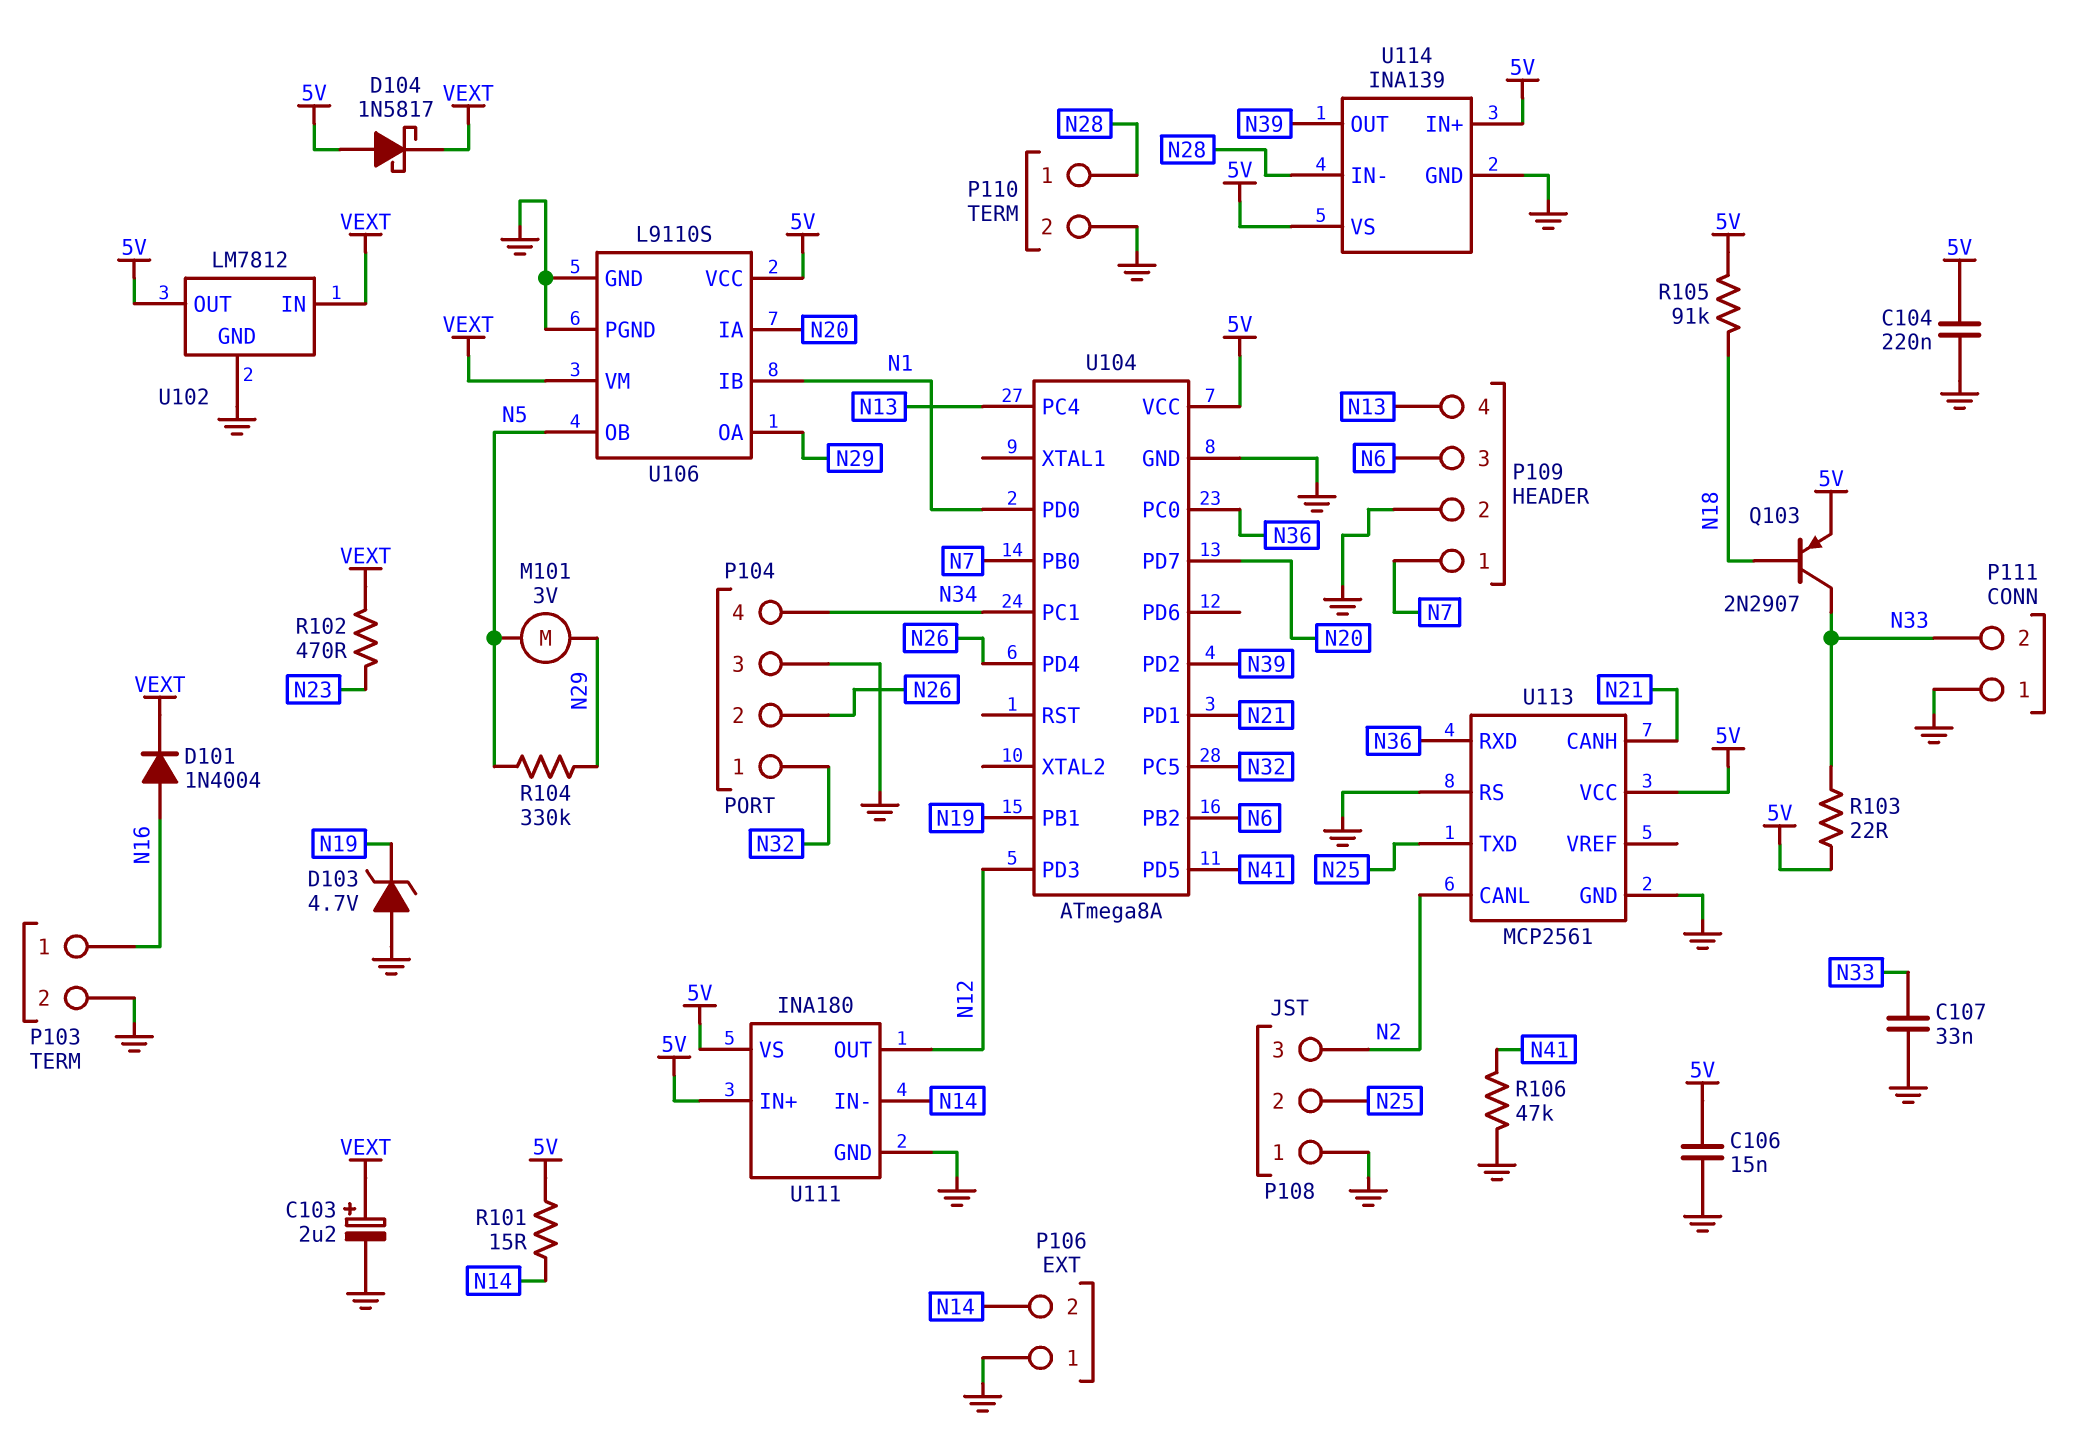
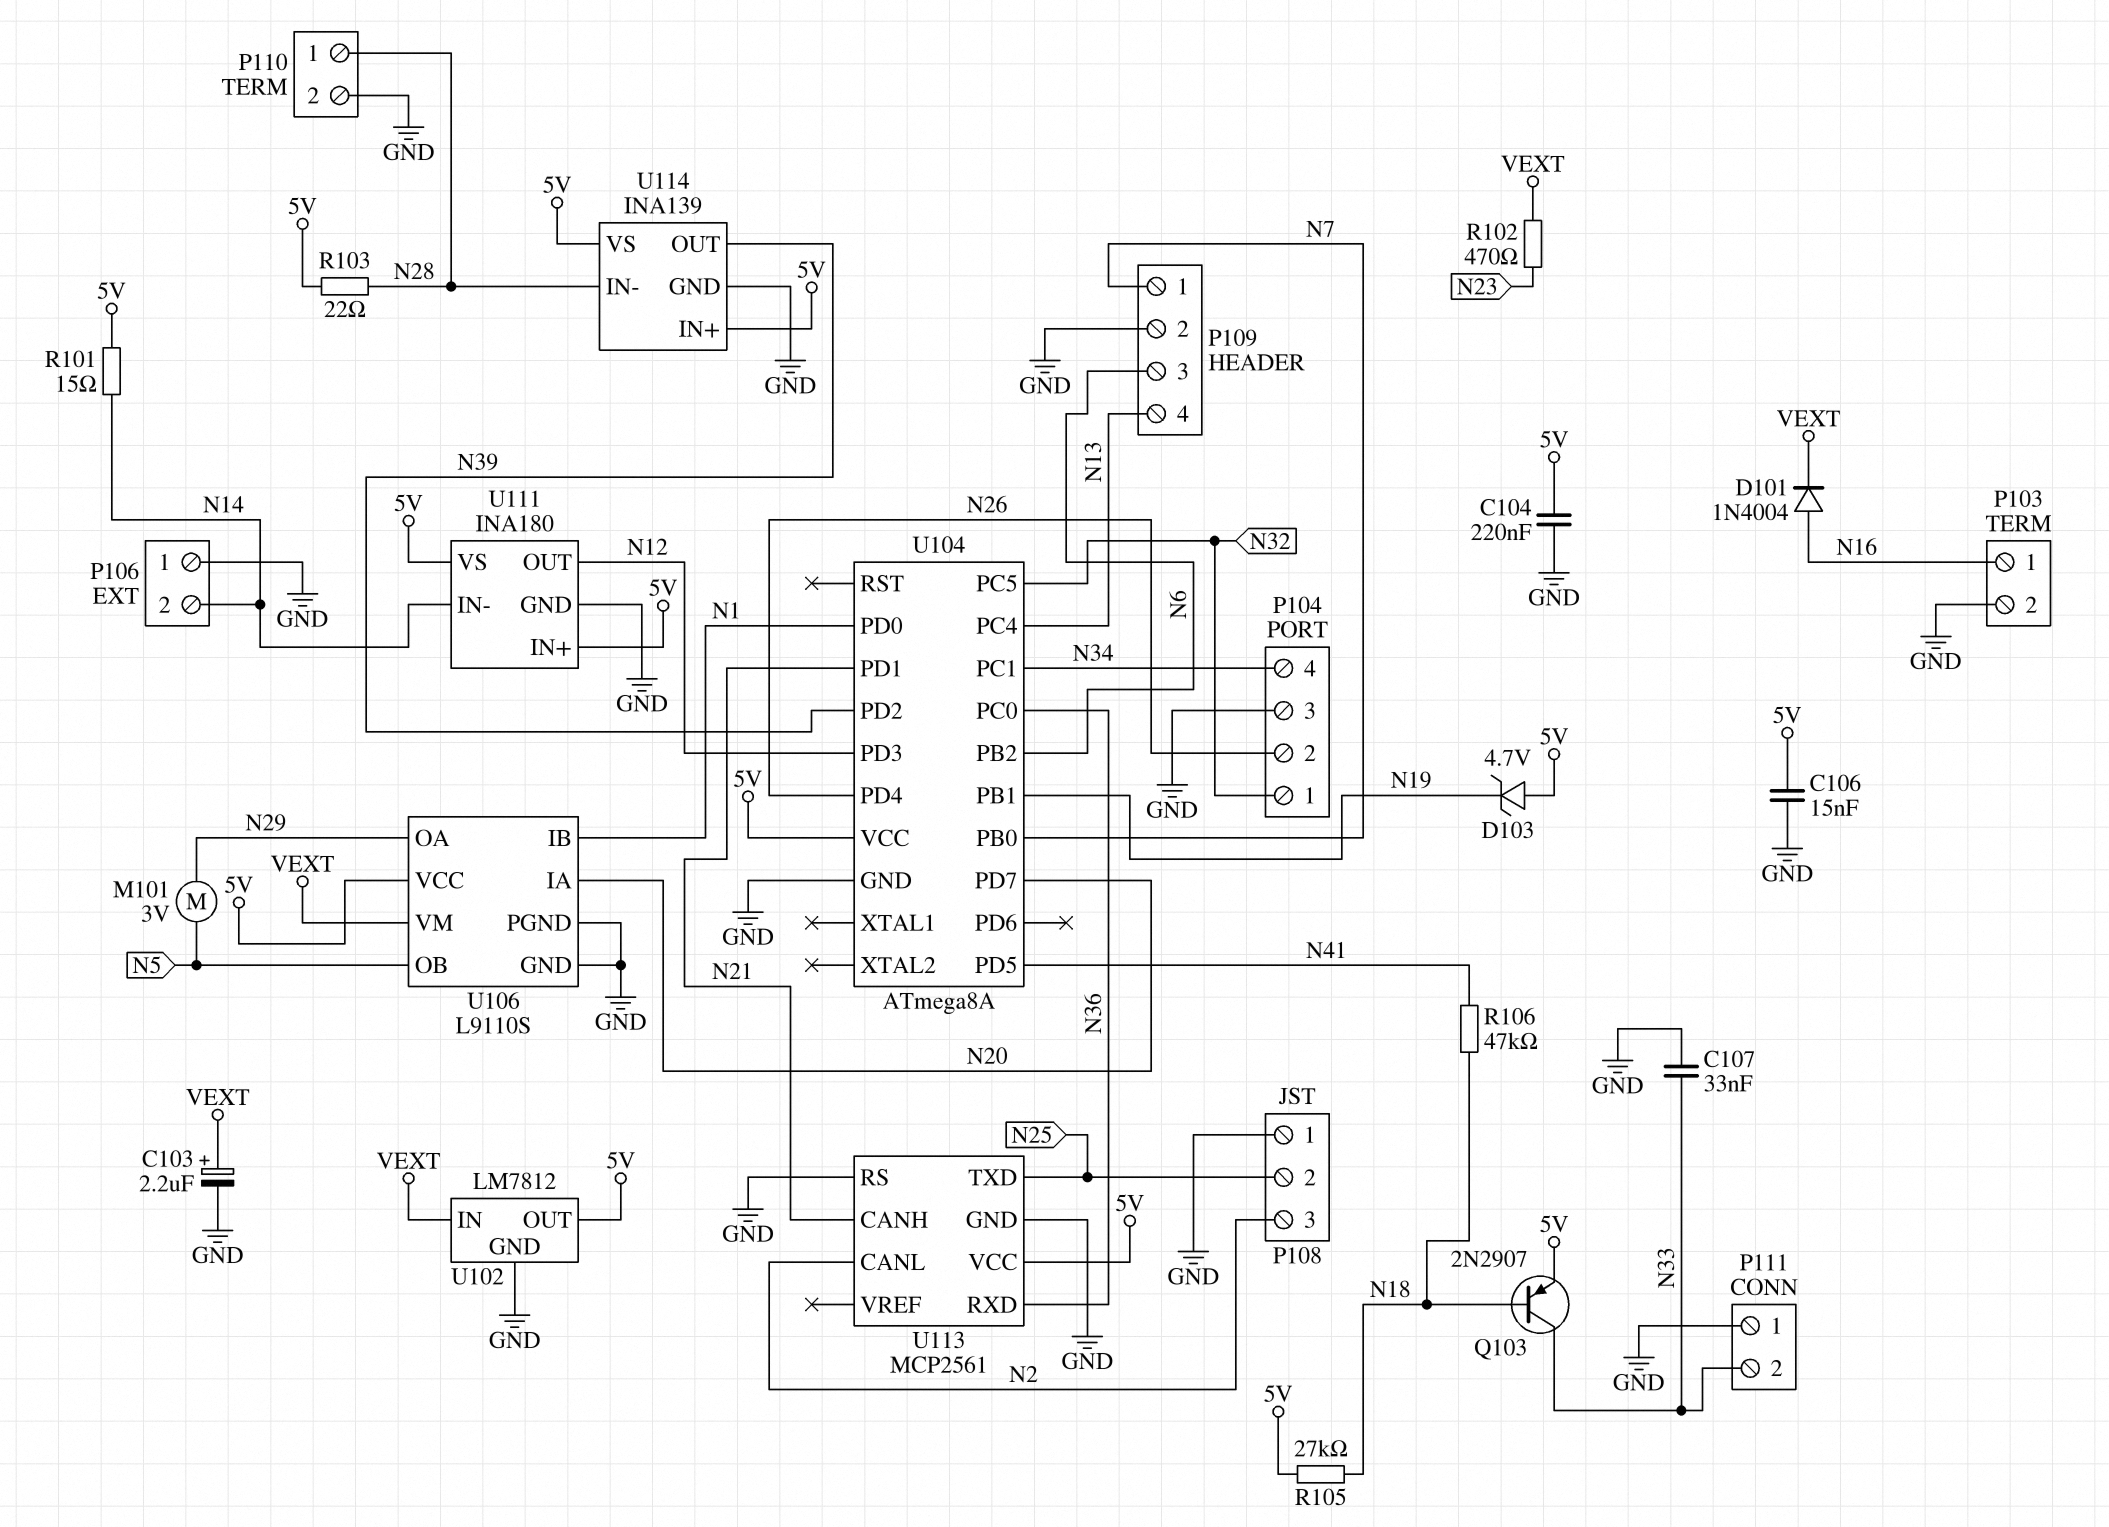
D103: zener 4.7V (A GND, K N19) -> zener 4.7V (A 5V, K N19)
D104: schottky 1N5817 (A 5V, K VEXT) -> none
R103: 22 (5V, N33) -> 22 (5V, N28)
R104: 330k (N5, N29) -> none
R105: 91k (5V, N18) -> 27k (5V, N18)
R106: 47k (GND, N41) -> 47k (N18, N41)

